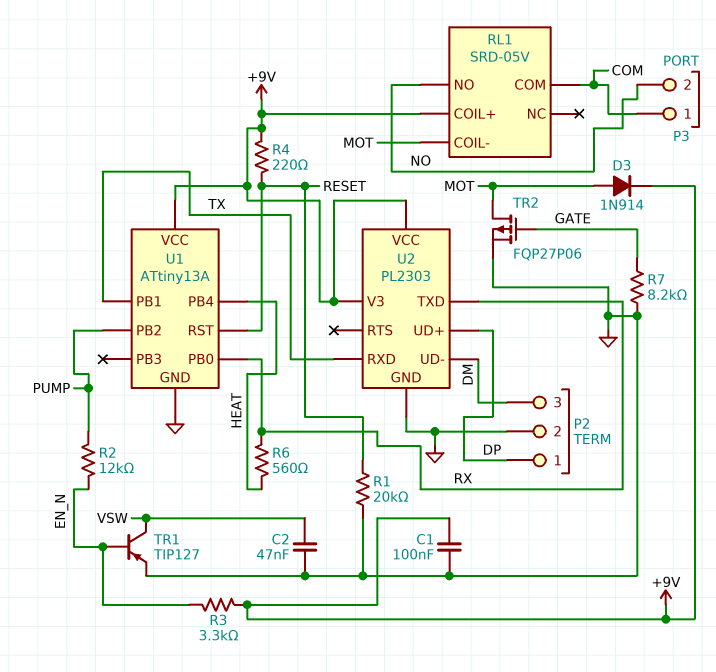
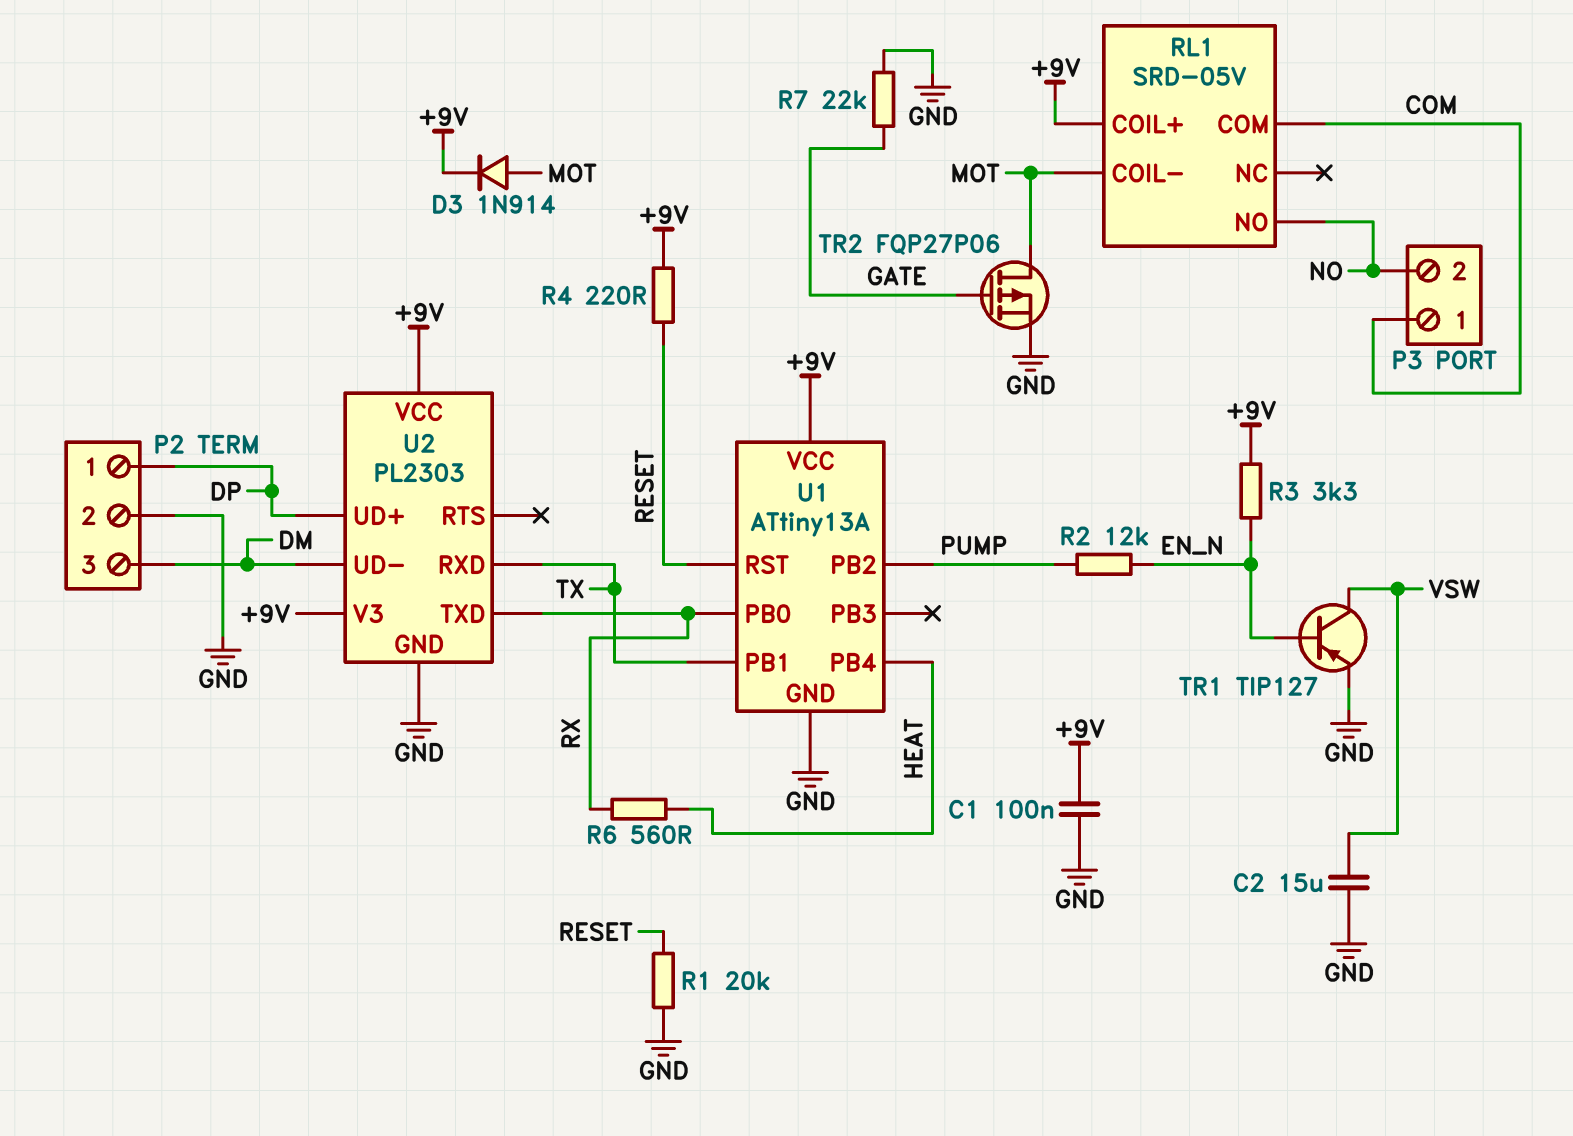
C2: 47nF (GND, VSW) -> 15uF (GND, VSW)
R7: 8.2k (GATE, GND) -> 22k (GATE, GND)

